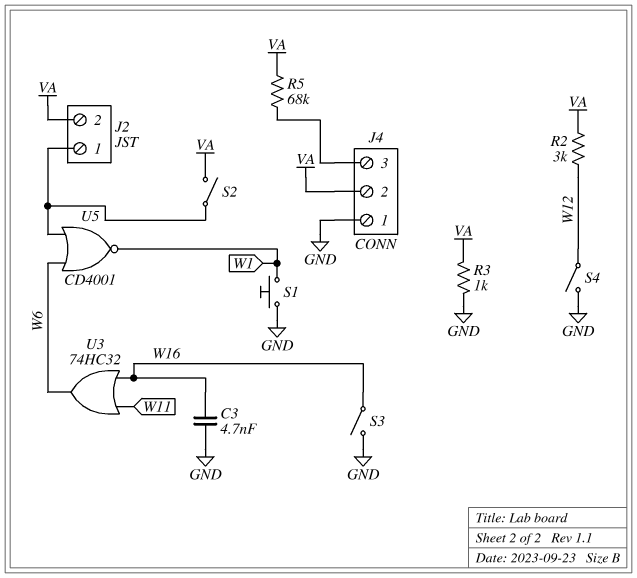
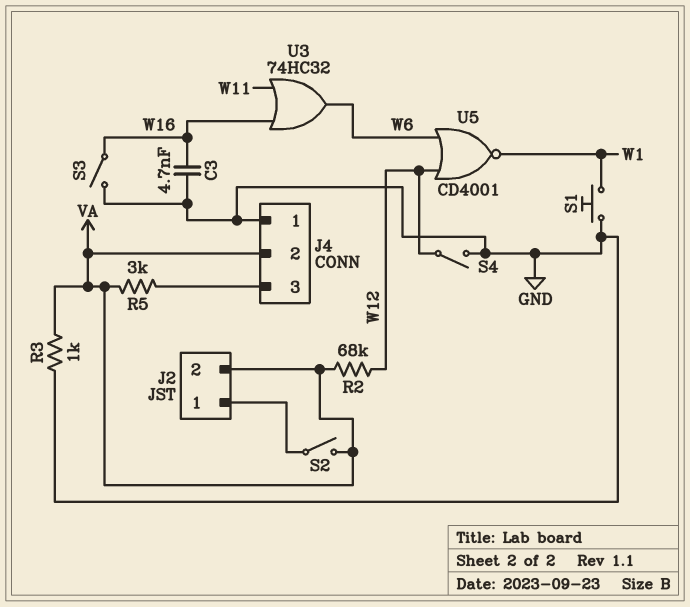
R2: 3k (VA, W12) -> 68k (VA, W12)
R5: 68k (J4/3, VA) -> 3k (J4/3, VA)
U5: NOR CD4001 (in J2/1, in W6, out W1) -> NOR CD4001 (in W6, in W12, out W1)

